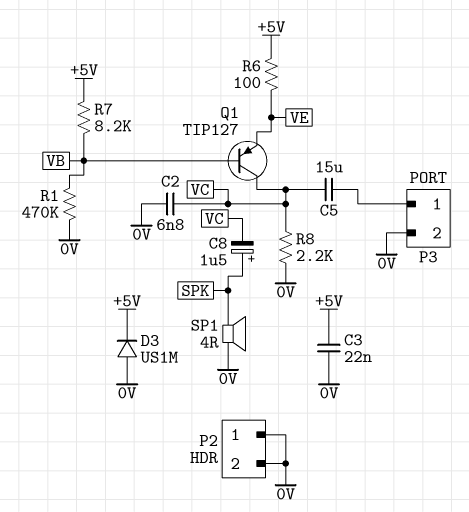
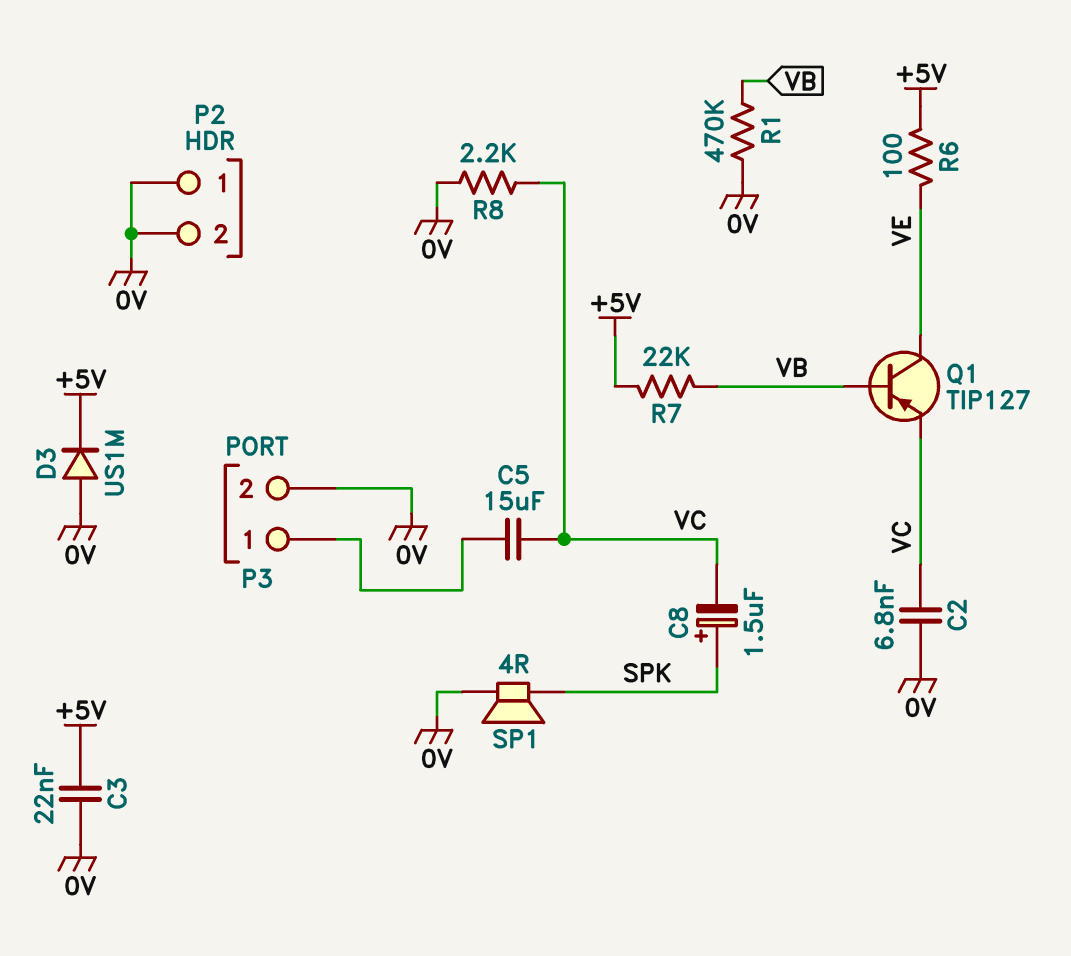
Q1: PNP TIP127 (B VB, C VC, E VE) -> PNP TIP127 (B VB, C VE, E VC)
R7: 8.2k (+5V, VB) -> 22k (+5V, VB)

